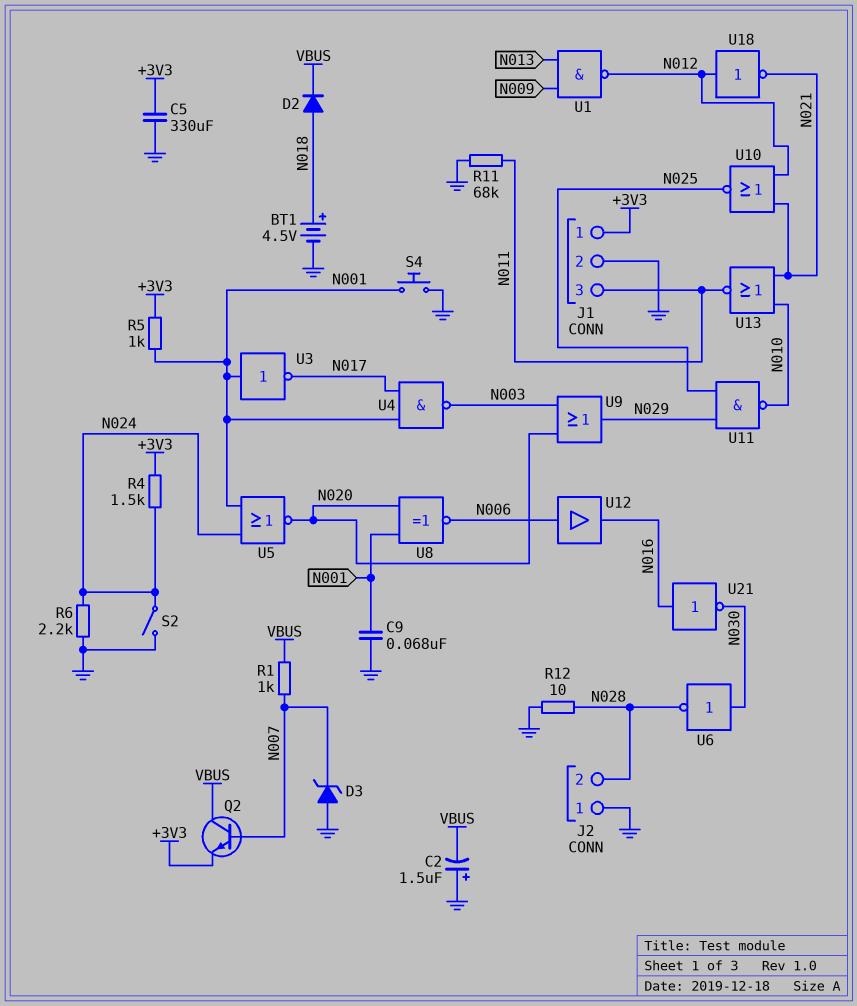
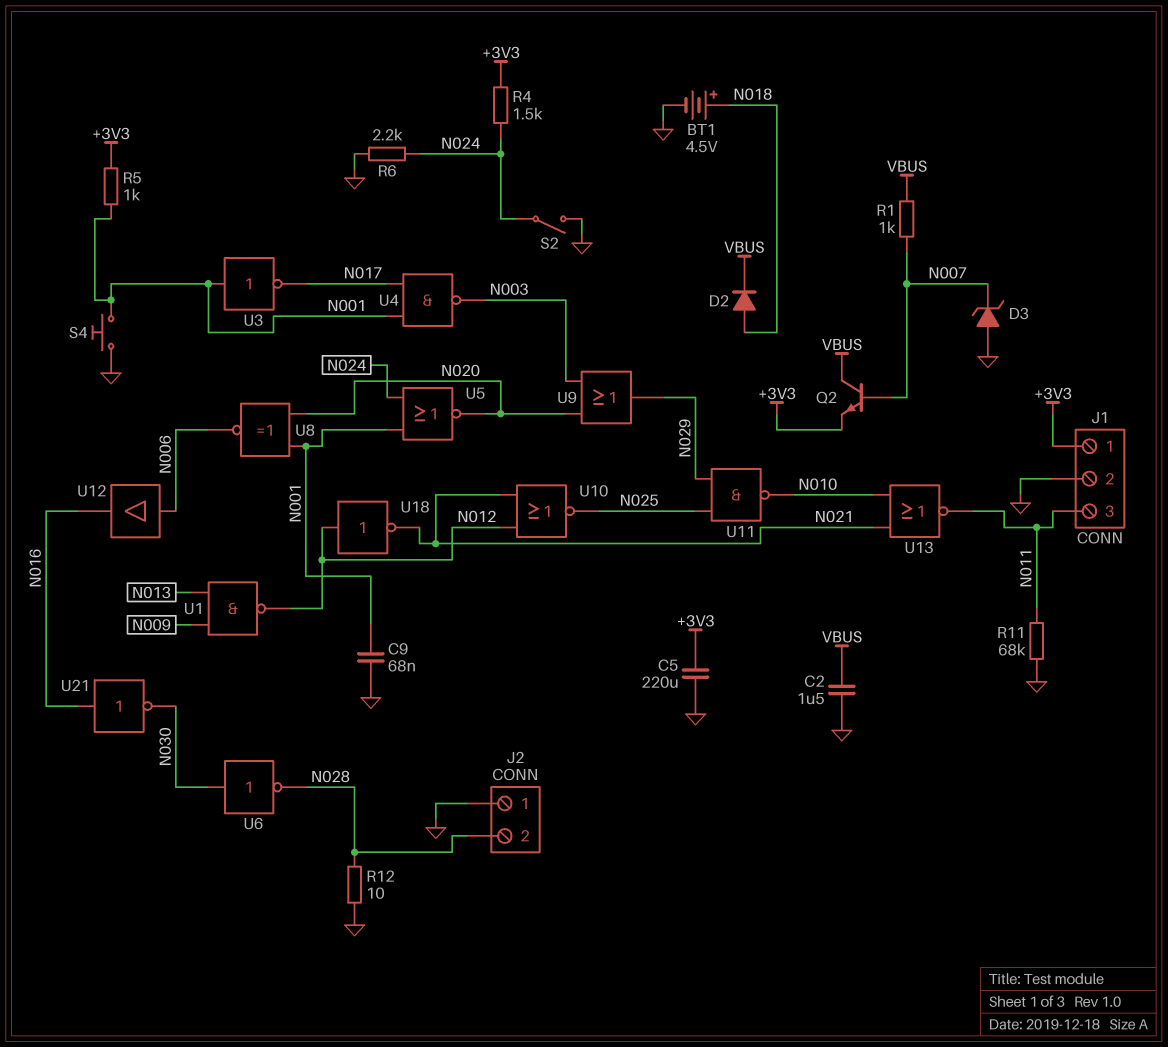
C2: 1.5uF (plus GND, minus VBUS) -> 1.5uF (GND, VBUS)
C5: 330uF (+3V3, GND) -> 220uF (+3V3, GND)

